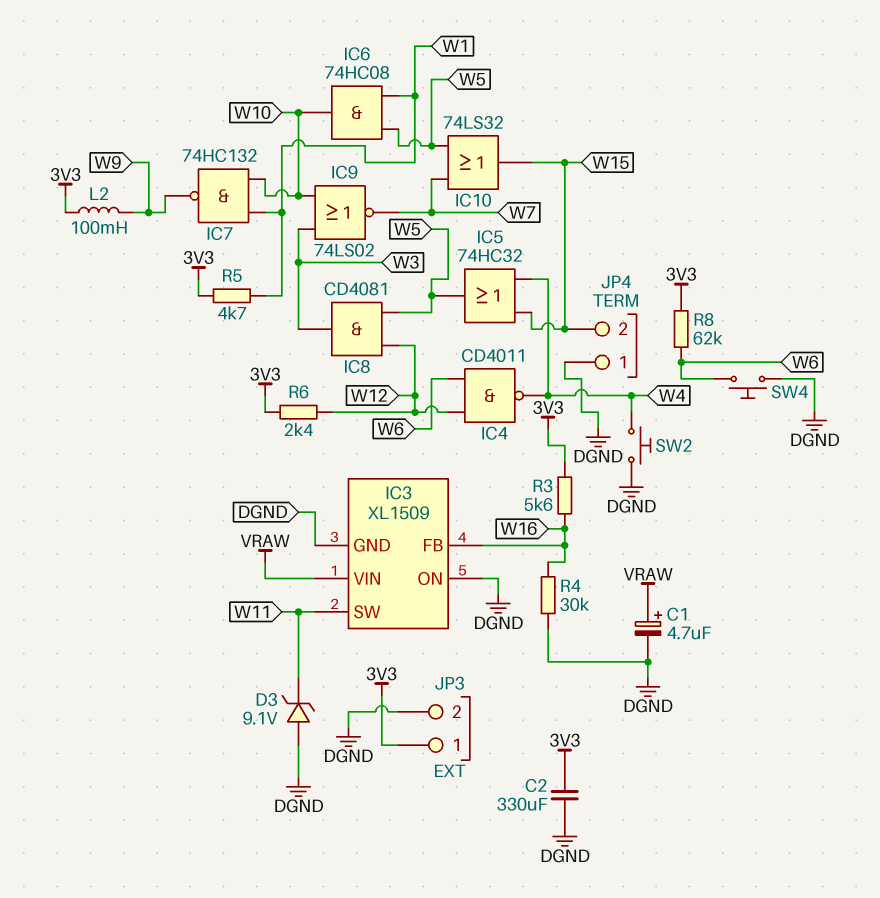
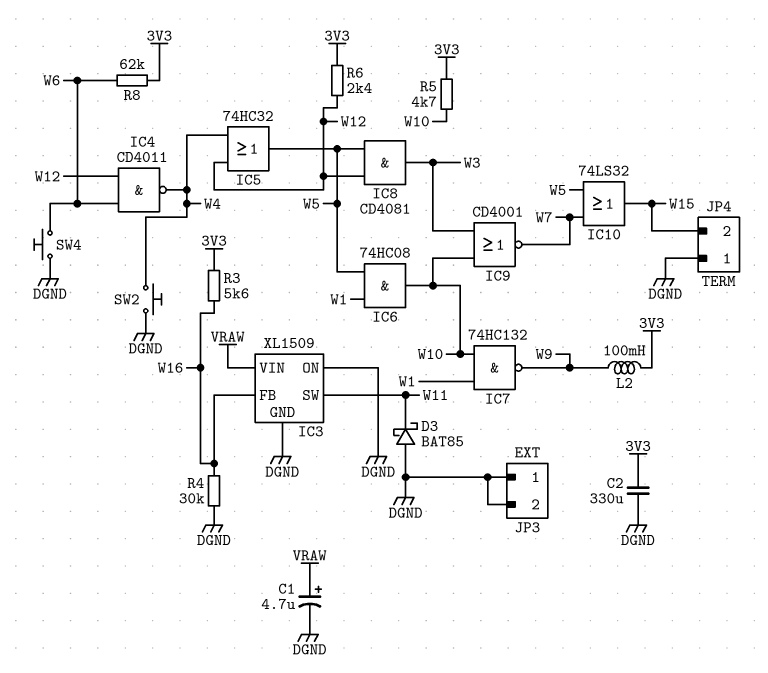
D3: zener 9.1V (A DGND, K W11) -> schottky BAT85 (A DGND, K W11)
IC5: OR 74HC32 (in W4, in W15, out W5) -> OR 74HC32 (in W4, in W12, out W5)
IC9: NOR 74LS02 (in W3, in W10, out W7) -> NOR CD4001 (in W3, in W10, out W7)
JP3 pin 1: 3V3 -> DGND
R5: 4.7k (3V3, W1) -> 4.7k (3V3, W10)

